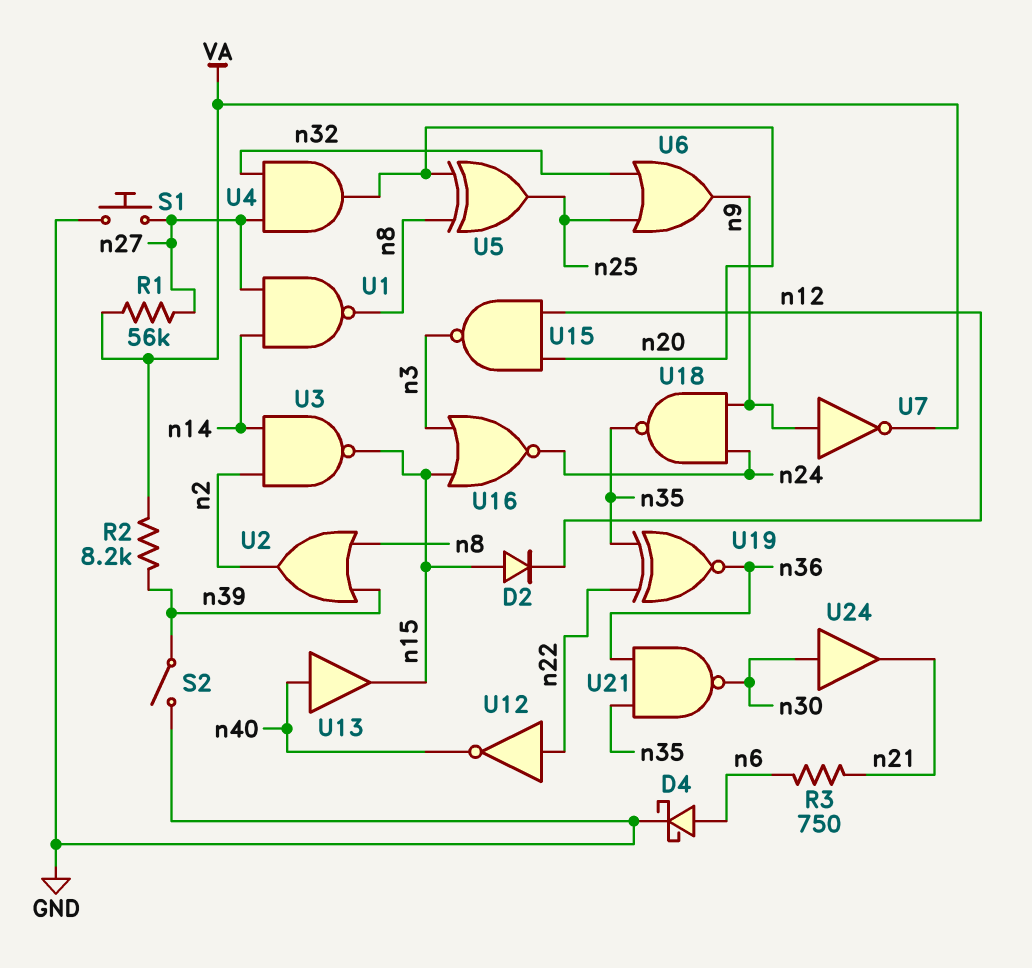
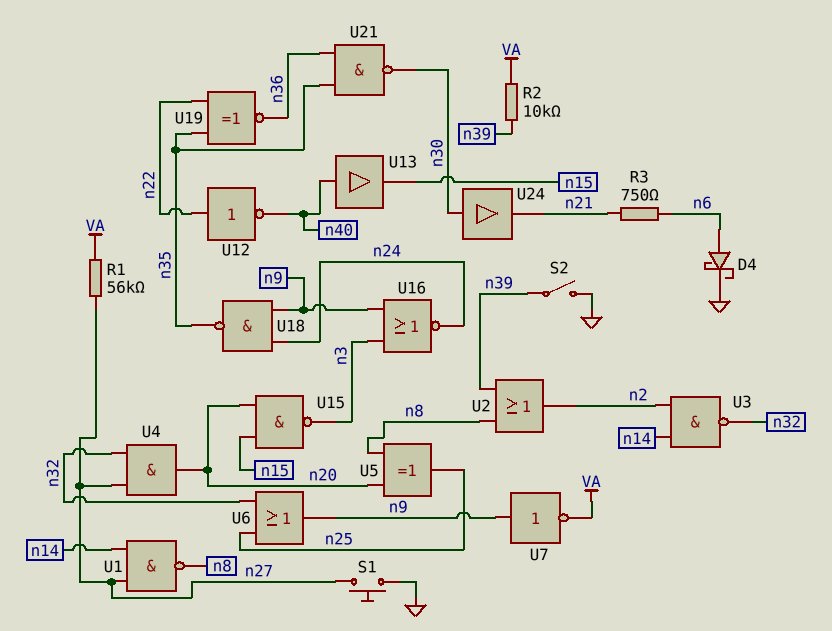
D2: diode (A n15, K n12) -> none
R2: 8.2k (VA, n39) -> 10k (VA, n39)
U3: NAND (in n2, in n14, out n15) -> NAND (in n2, in n14, out n32)
U15: NAND (in n12, in n20, out n3) -> NAND (in n15, in n20, out n3)
U16: NOR (in n3, in n15, out n24) -> NOR (in n3, in n9, out n24)

